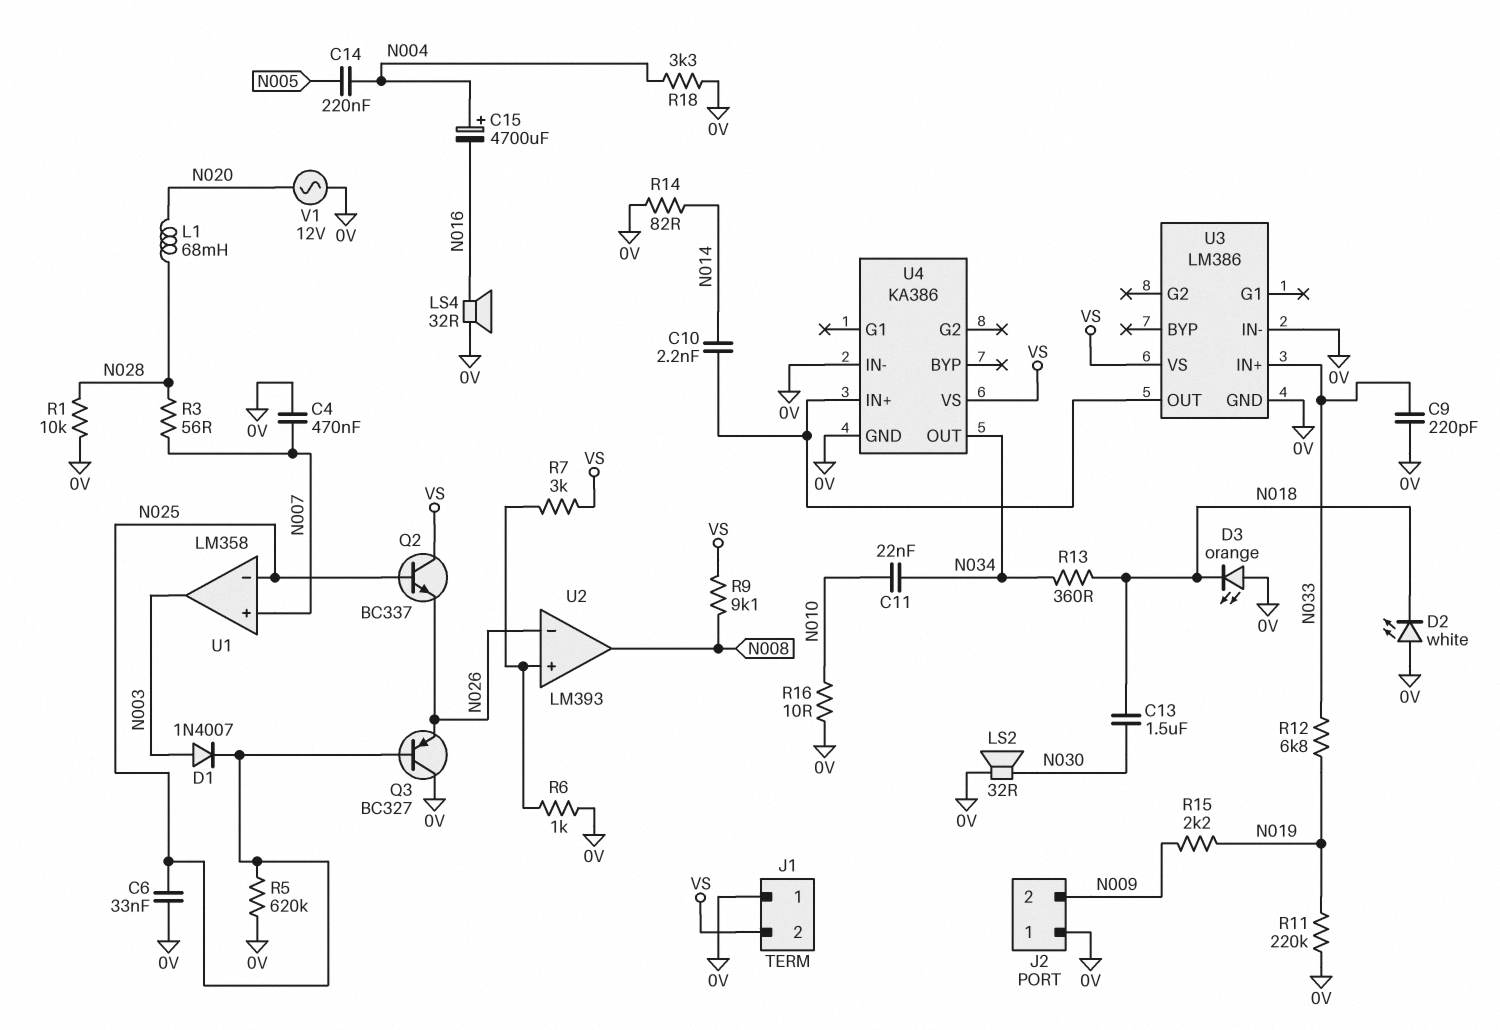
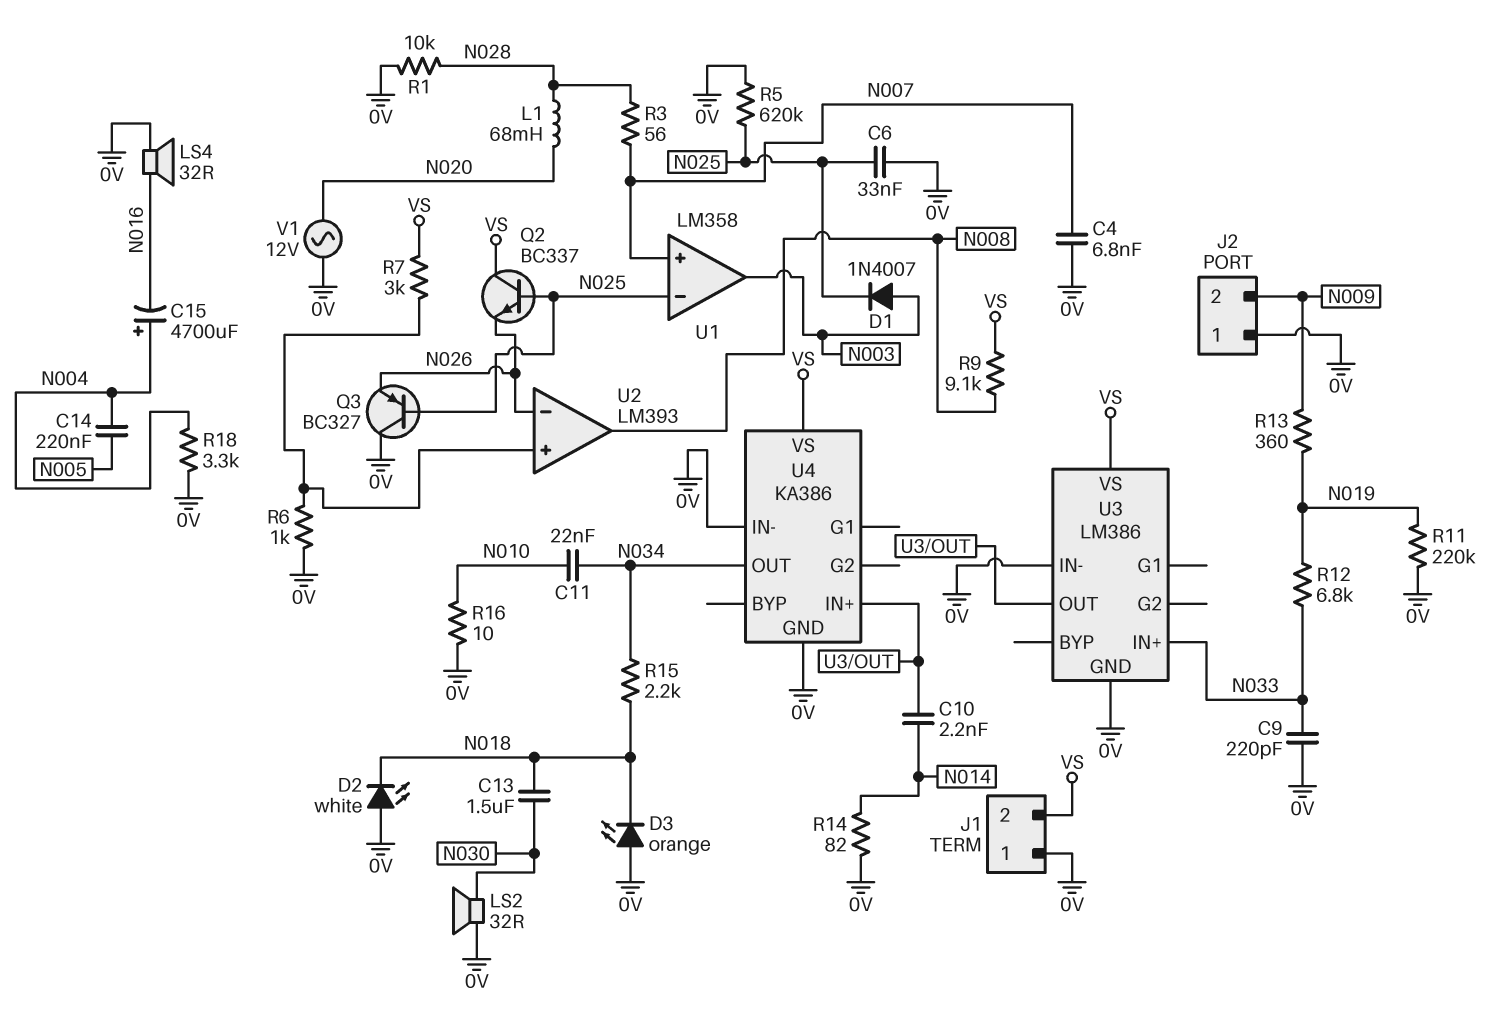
C4: 470nF (0V, N007) -> 6.8nF (0V, N007)
R13: 360 (N018, N034) -> 360 (N009, N019)
R15: 2.2k (N009, N019) -> 2.2k (N018, N034)

